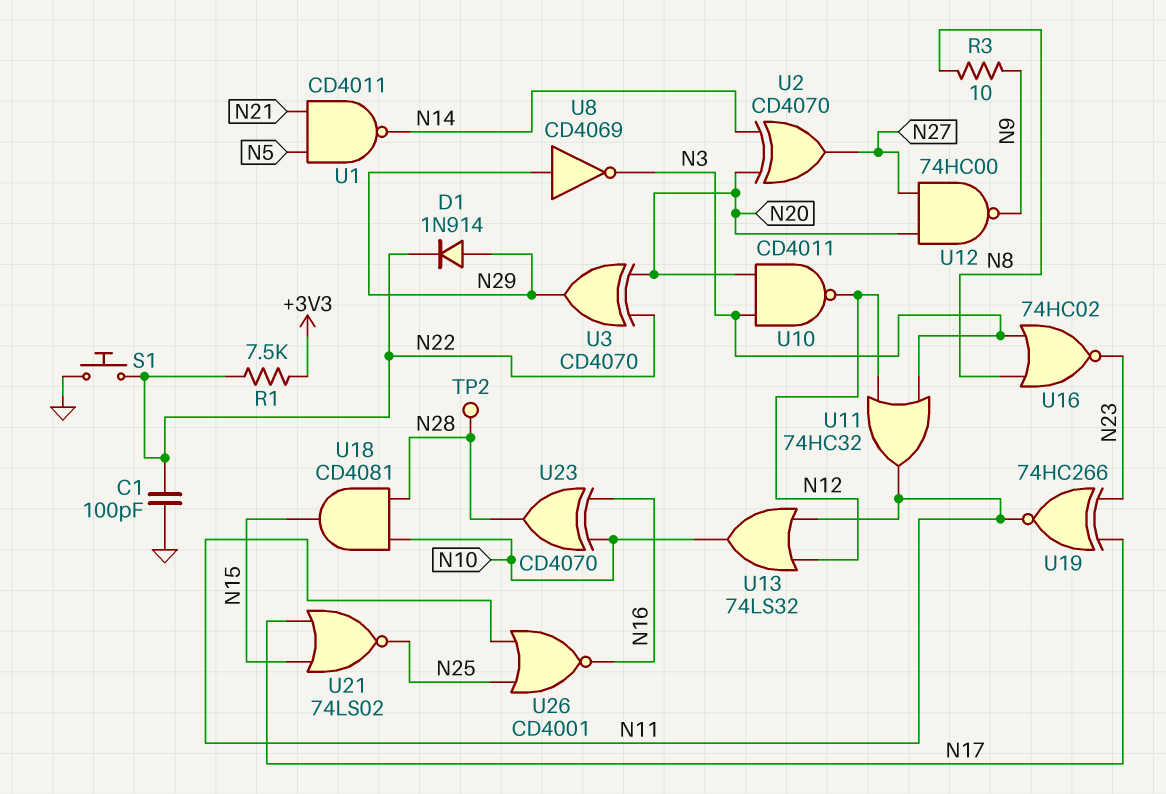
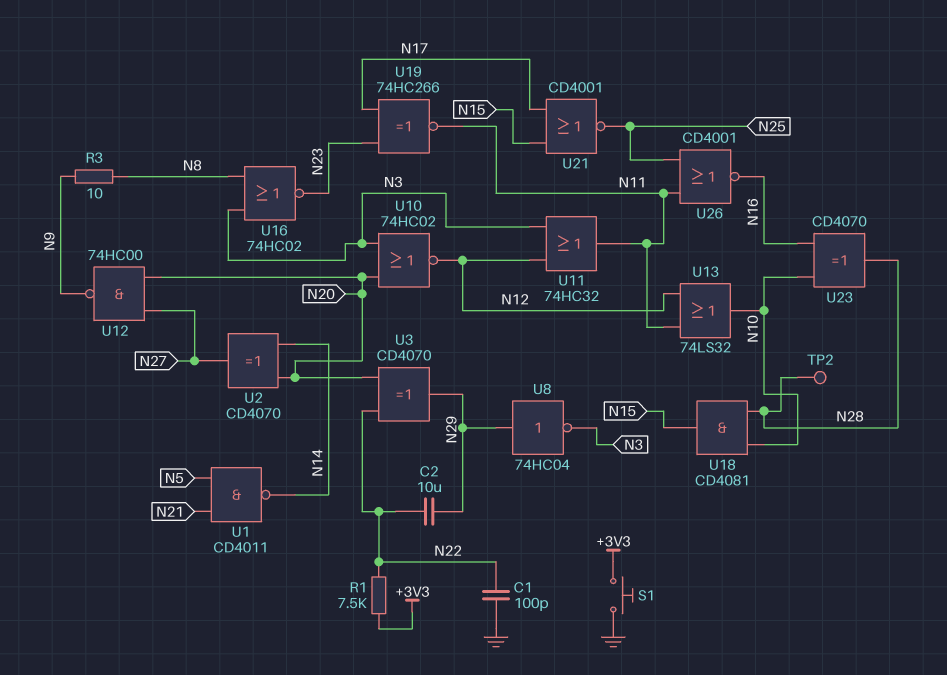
C2: none -> 10uF (N22, N29)
D1: diode 1N914 (A N29, K N22) -> none
S1: button (GND, N22) -> button (+3V3, GND)
U8: NOT CD4069 (in N29, out N3) -> NOT 74HC04 (in N29, out N3)
U10: NAND CD4011 (in N3, in N20, out N12) -> NOR 74HC02 (in N3, in N20, out N12)
U21: NOR 74LS02 (in N15, in N17, out N25) -> NOR CD4001 (in N15, in N17, out N25)

